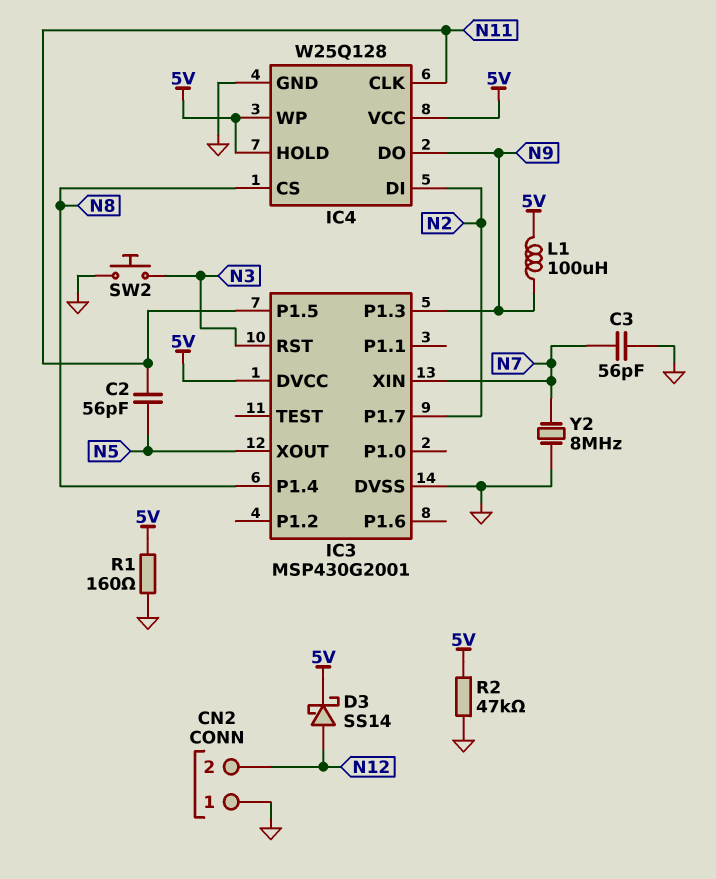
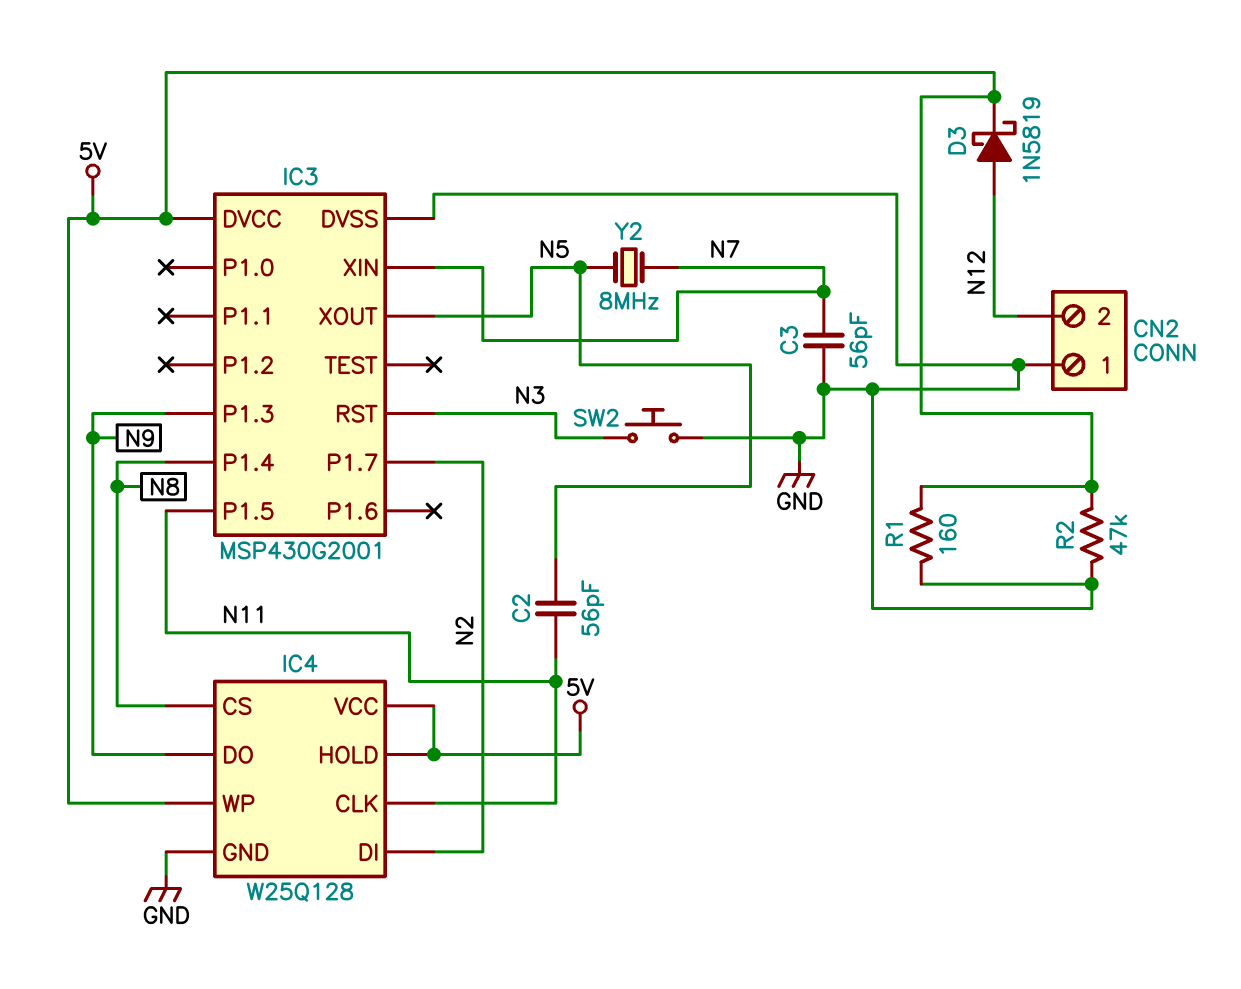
D3: schottky SS14 (A N12, K 5V) -> schottky 1N5819 (A N12, K 5V)
L1: 100uH (5V, N9) -> none
Y2: 8MHz (GND, N7) -> 8MHz (N5, N7)

